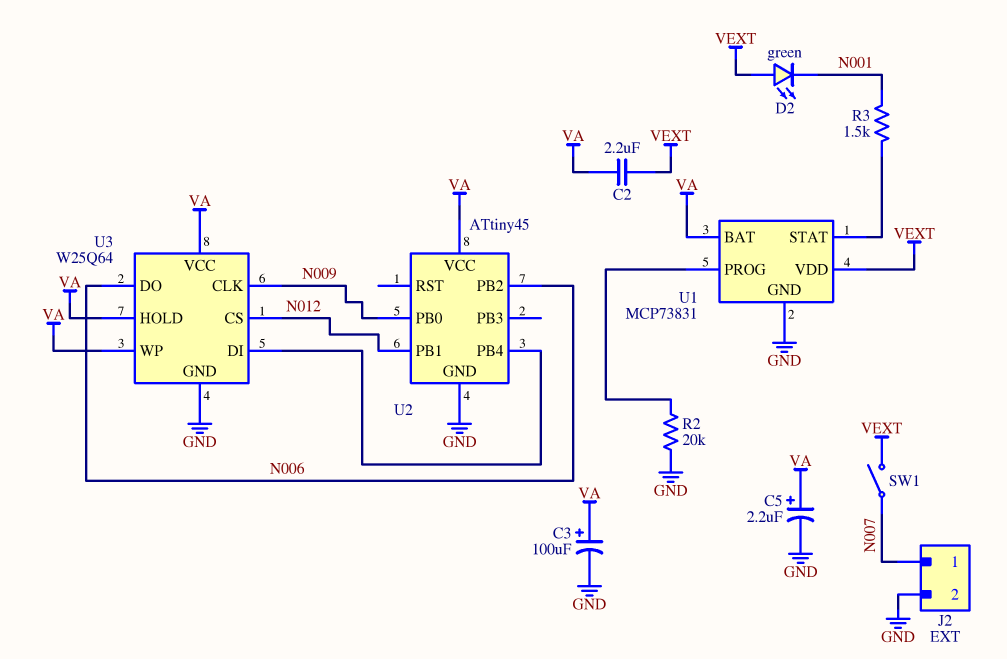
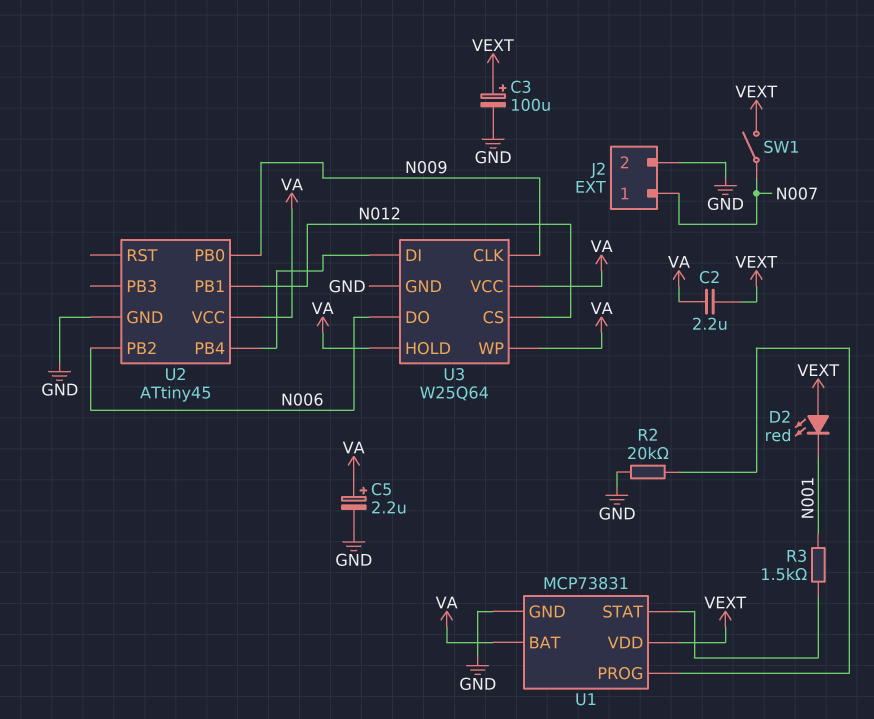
C3: 100uF (plus VA, minus GND) -> 100uF (plus VEXT, minus GND)
D2: LED green (A VEXT, K N001) -> LED red (A VEXT, K N001)

